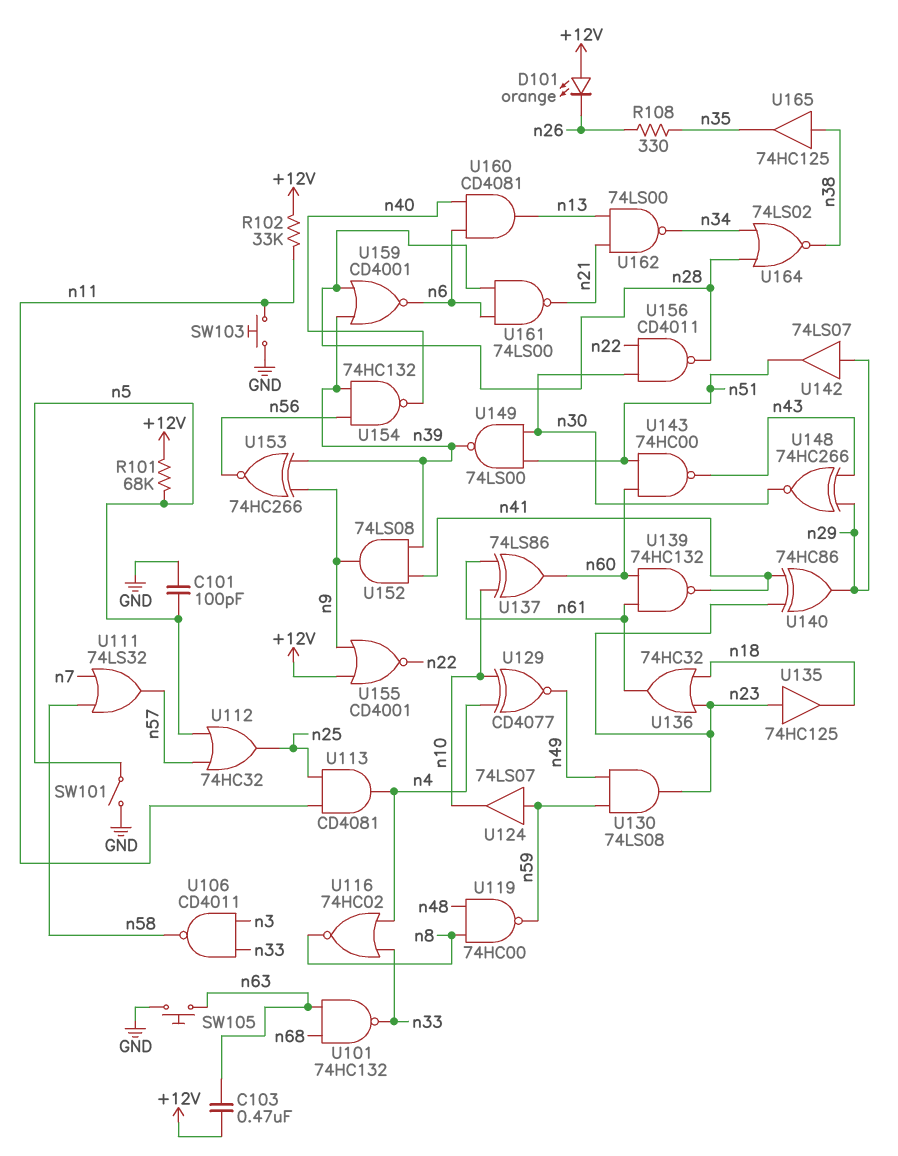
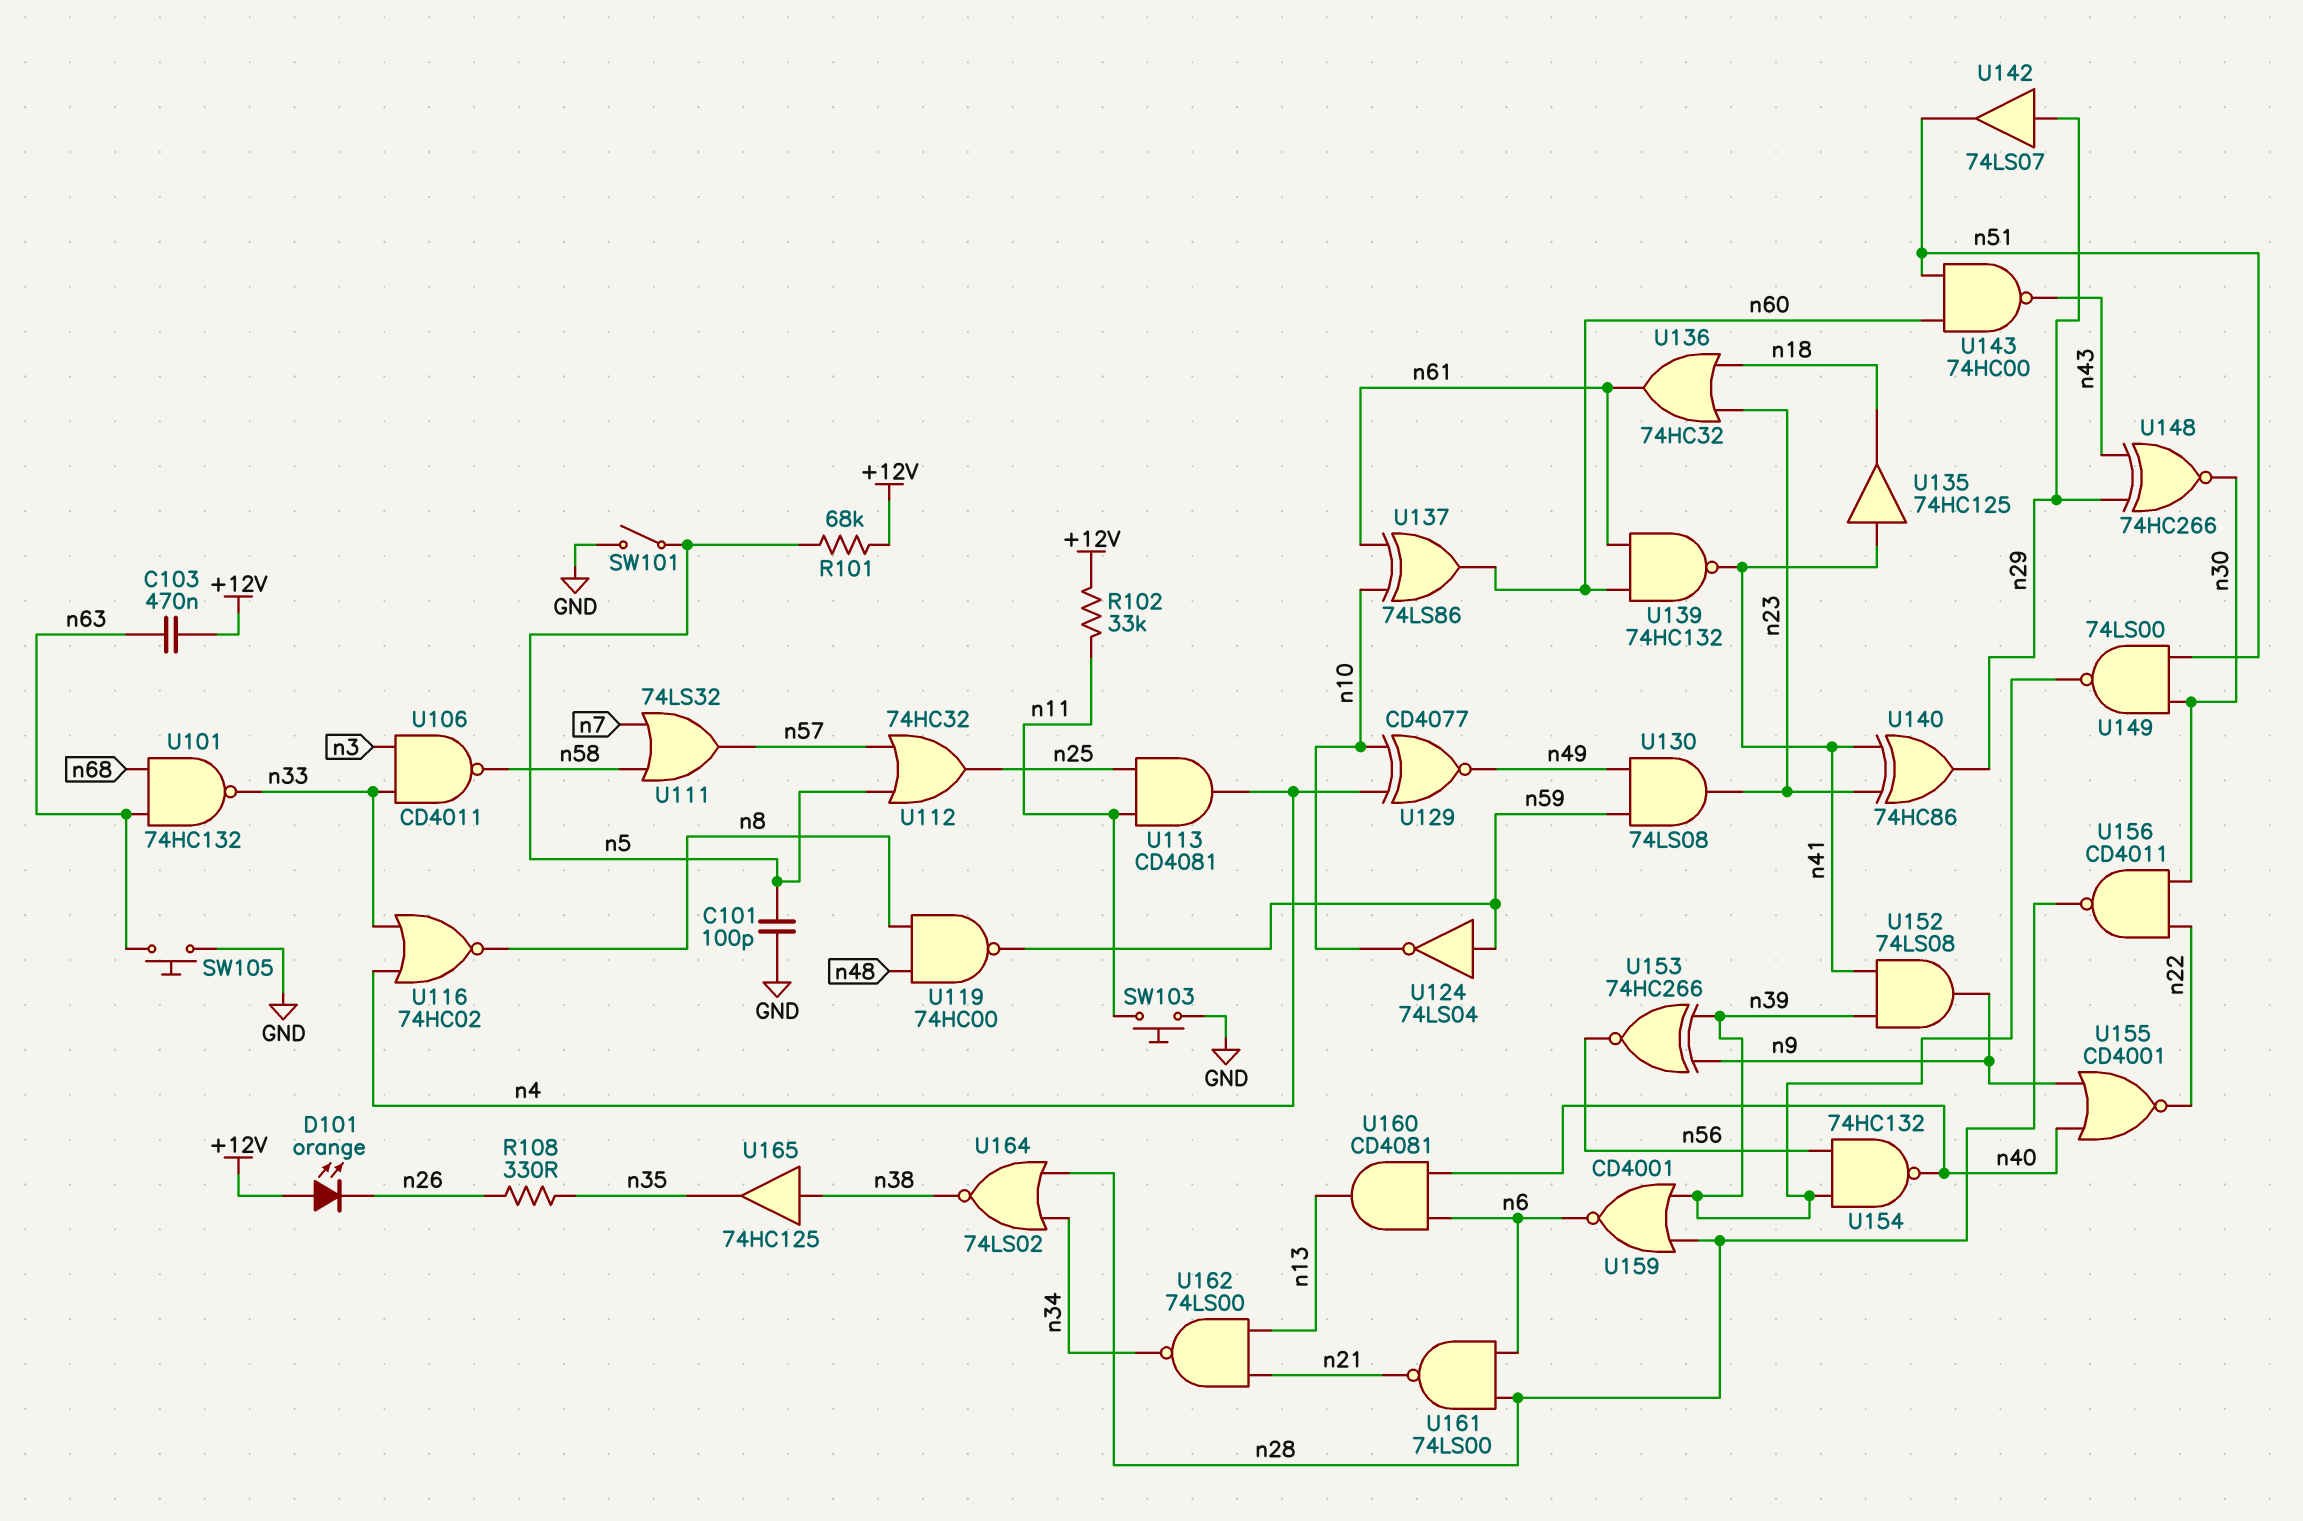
U124: buffer 74LS07 (in n59, out n10) -> NOT 74LS04 (in n59, out n10)
U135: buffer 74HC125 (in n23, out n18) -> buffer 74HC125 (in n41, out n18)
U155: NOR CD4001 (in +12V, in n9, out n22) -> NOR CD4001 (in n9, in n40, out n22)

